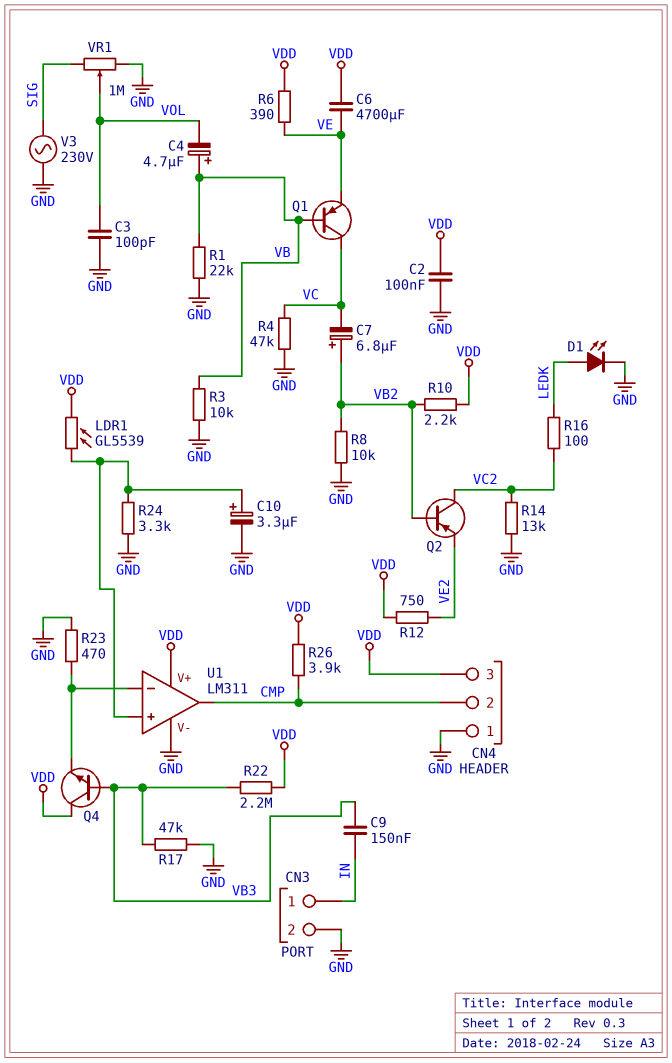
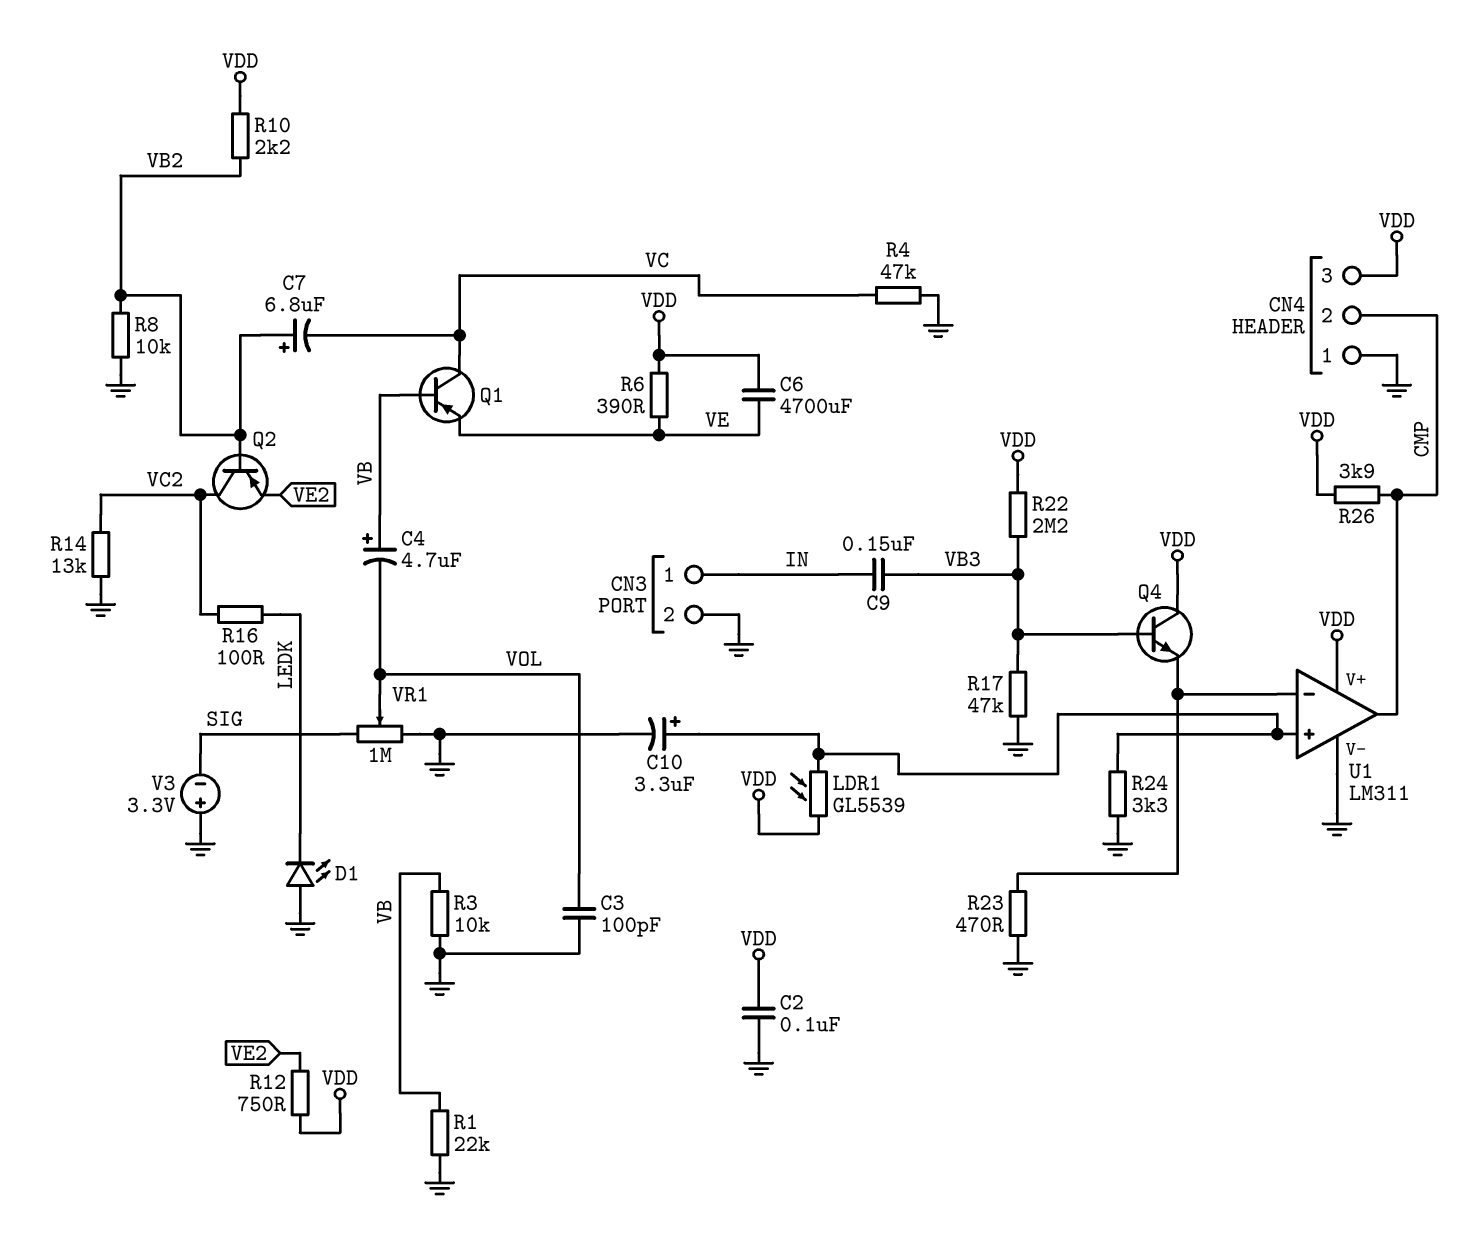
D1: LED (A LEDK, K GND) -> LED (A GND, K LEDK)
V3: AC 230V (GND, SIG) -> 3.3V (plus GND, minus SIG)

